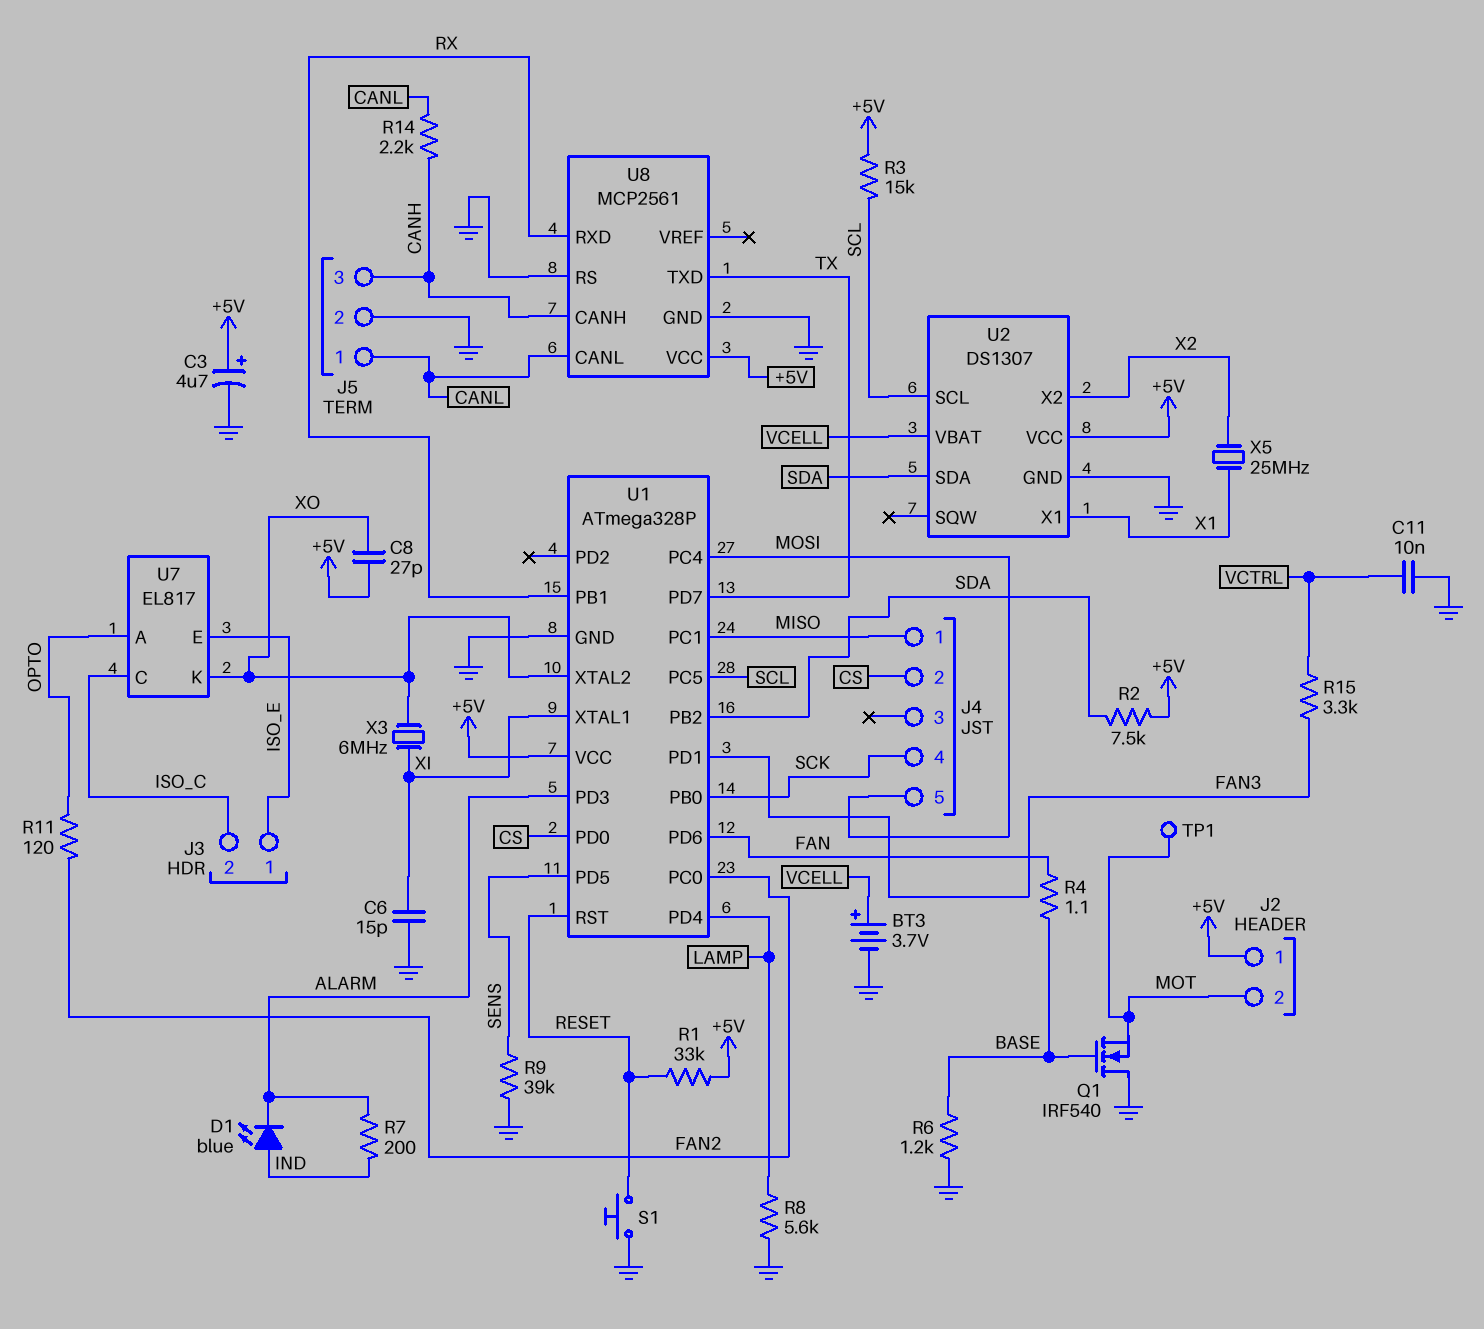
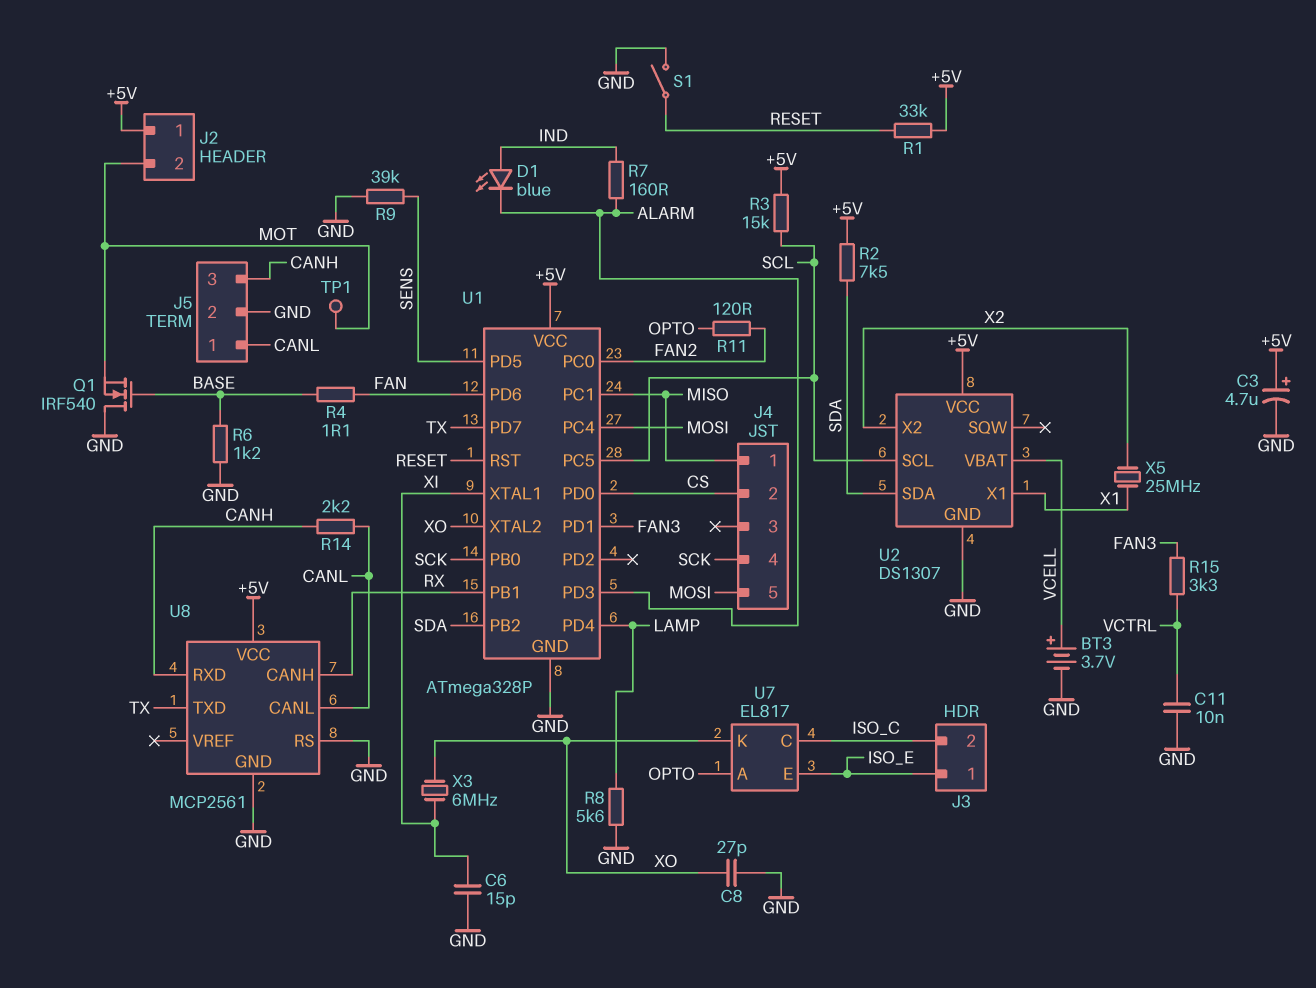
C8: 27pF (+5V, XO) -> 27pF (GND, XO)
R7: 200 (ALARM, IND) -> 160 (ALARM, IND)
S1: button (GND, RESET) -> switch (GND, RESET)
U8 pin CANH: CANH -> RX
U8 pin RXD: RX -> CANH

